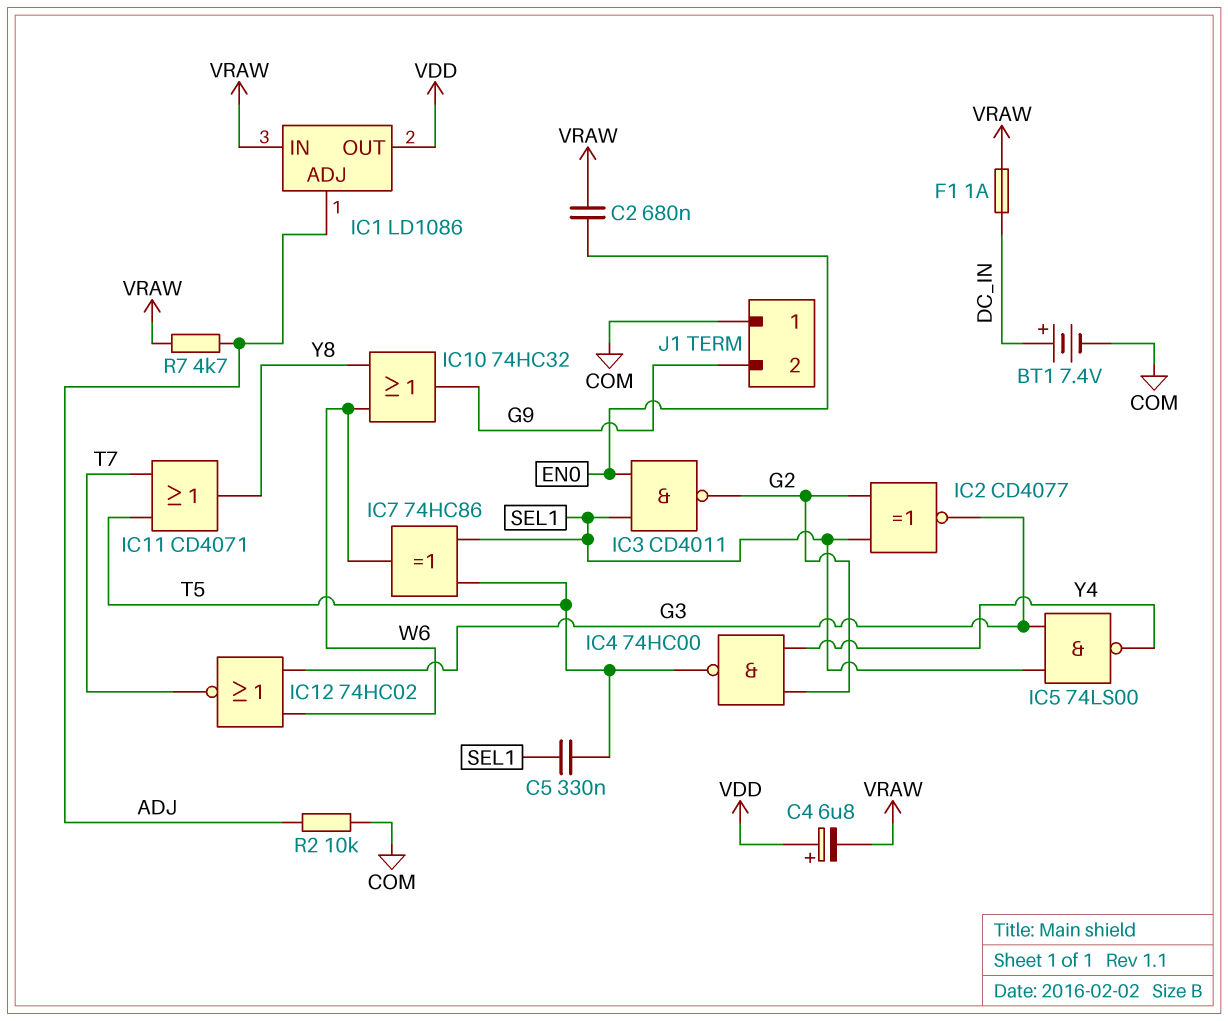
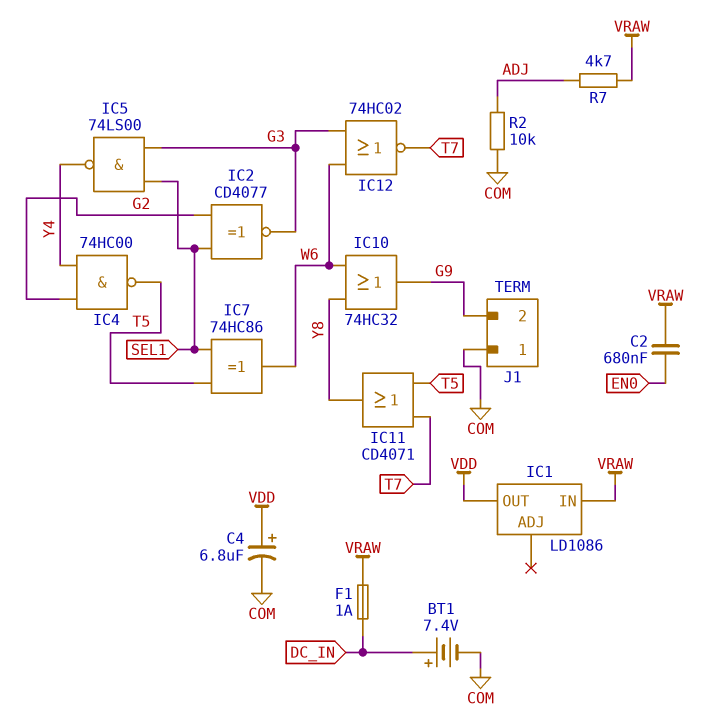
C4: 6.8uF (plus VDD, minus VRAW) -> 6.8uF (plus VDD, minus COM)
C5: 330nF (SEL1, T5) -> none
IC1 pin ADJ: ADJ -> none
IC3: NAND CD4011 (in EN0, in SEL1, out G2) -> none

